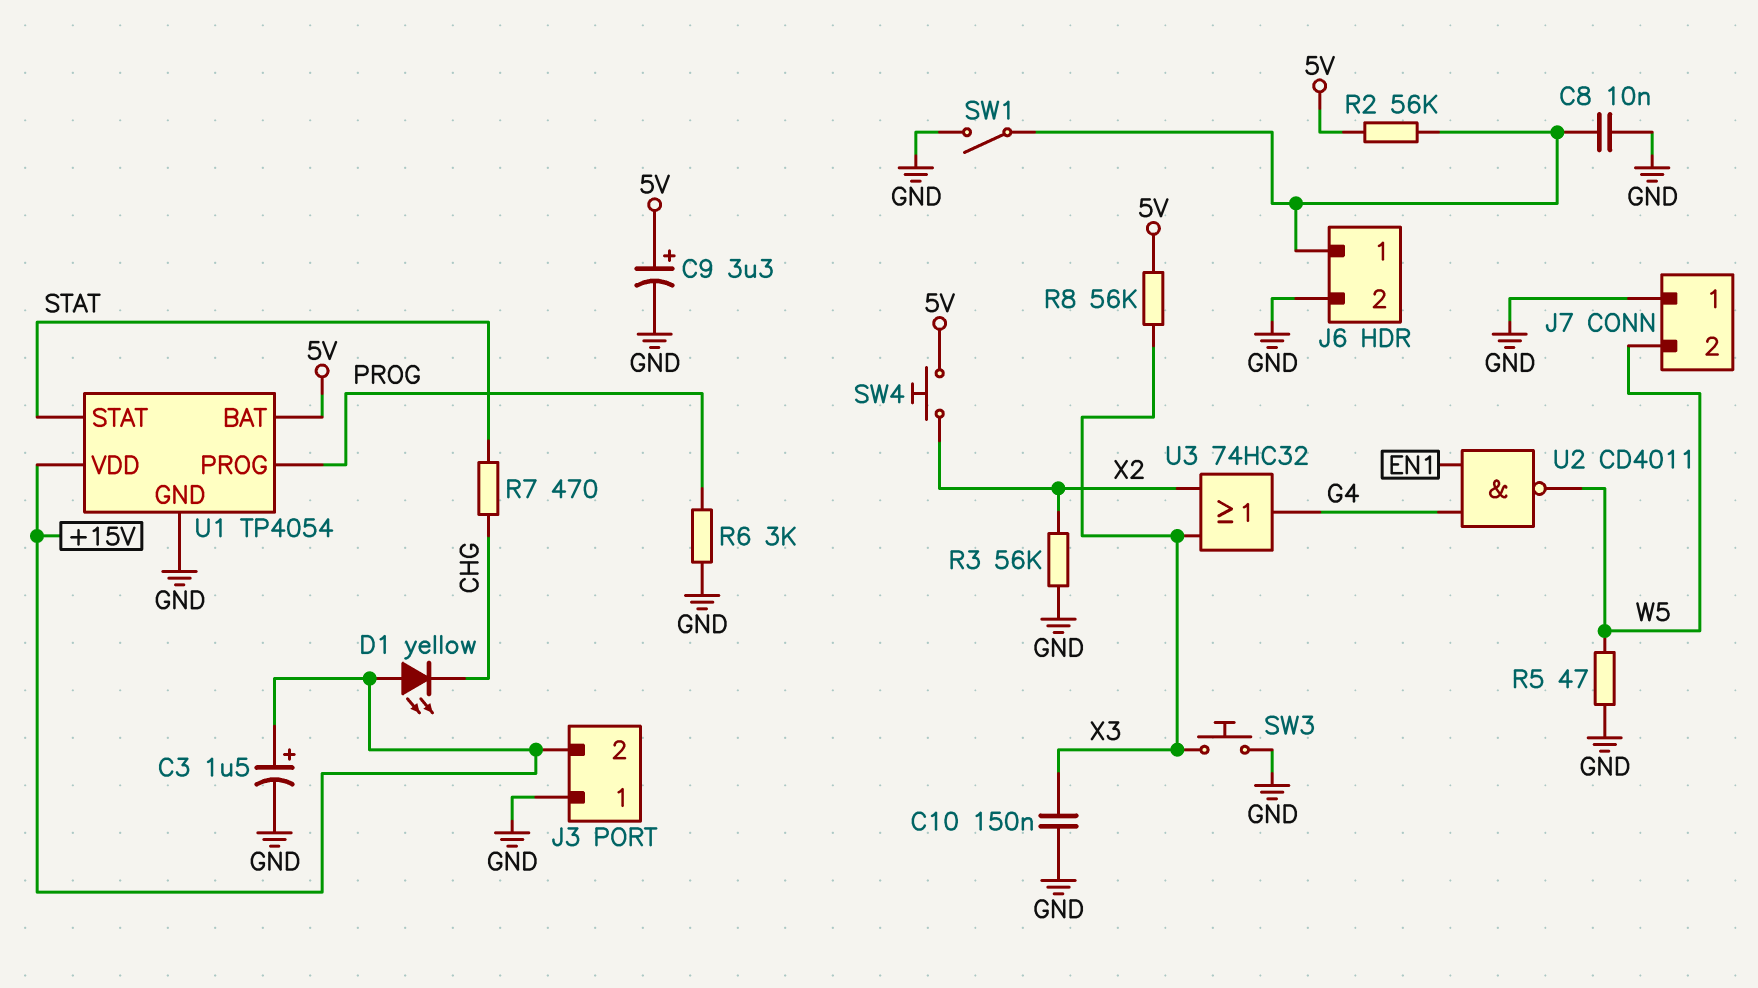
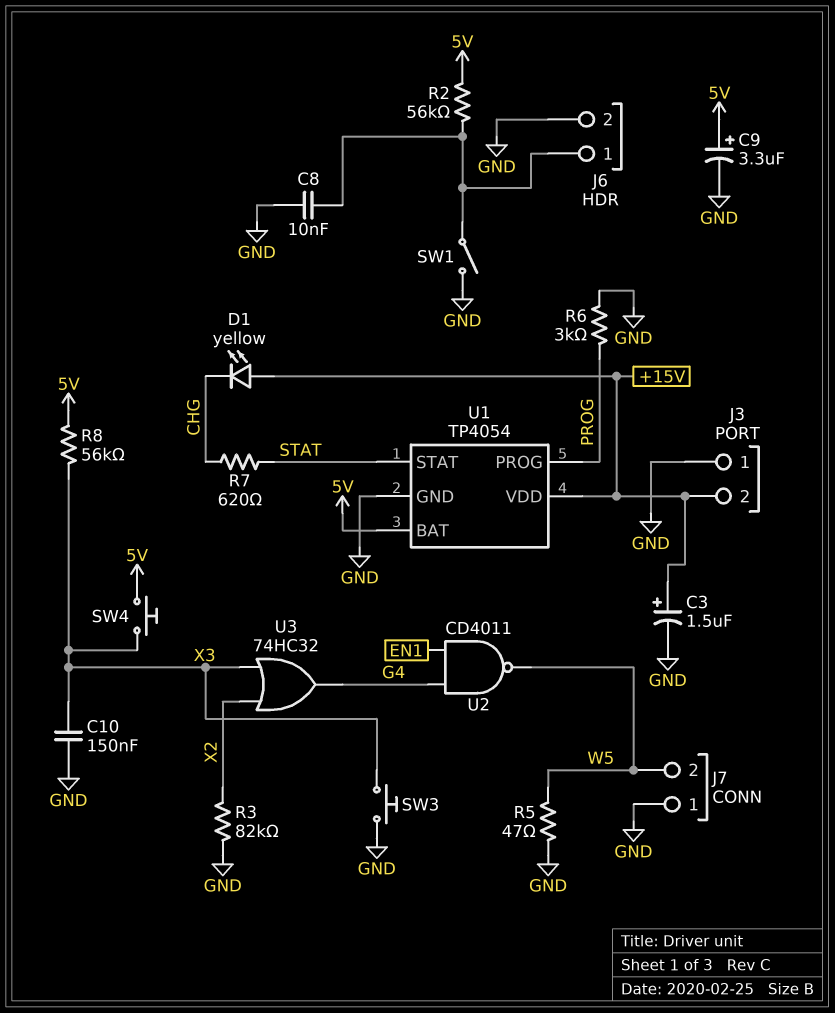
R3: 56k (GND, X2) -> 82k (GND, X2)
R7: 470 (CHG, STAT) -> 620 (CHG, STAT)
SW4: button (5V, X2) -> button (5V, X3)

